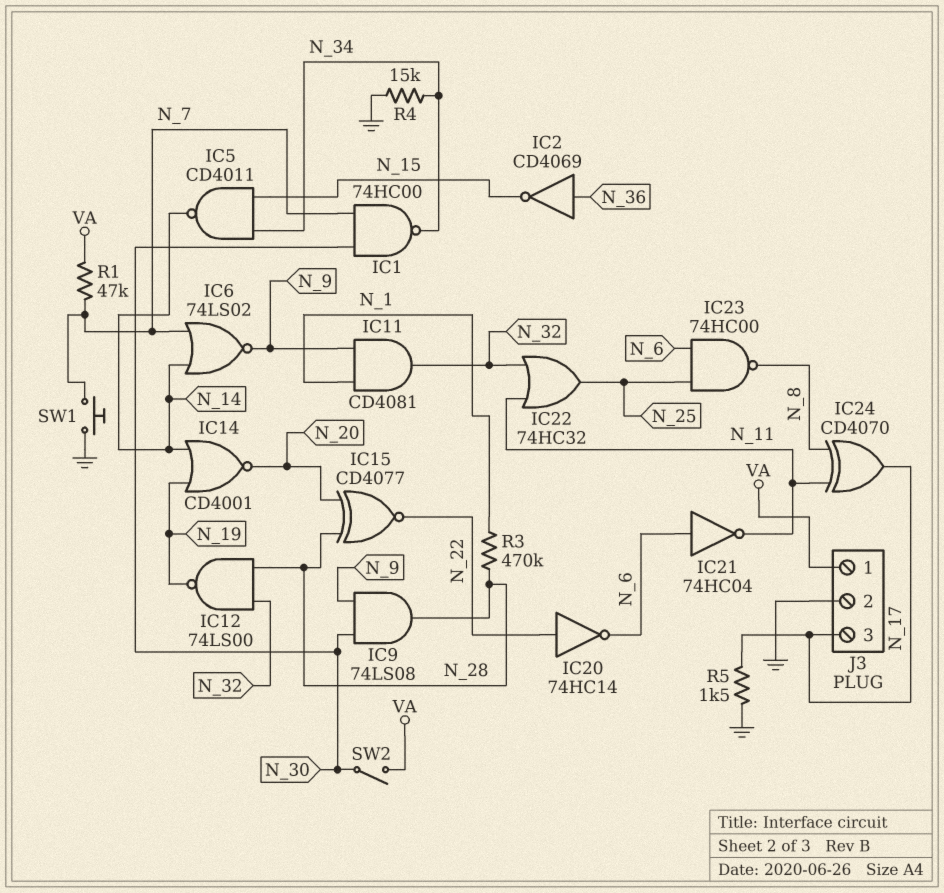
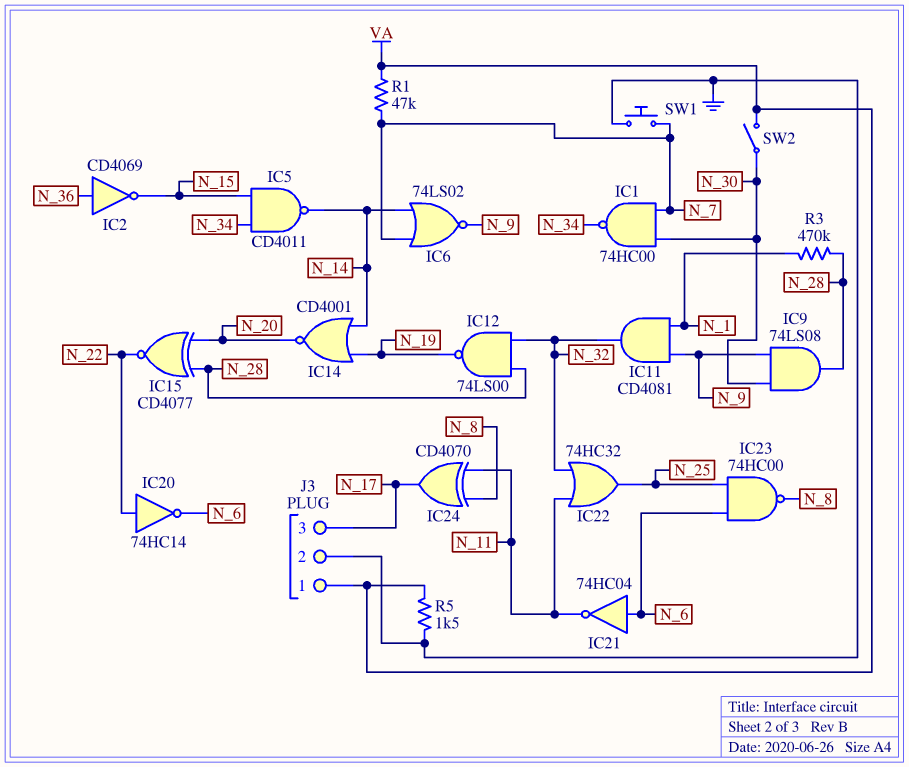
R4: 15k (GND, N_34) -> none
R5: 1.5k (GND, N_17) -> 1.5k (GND, VA)

